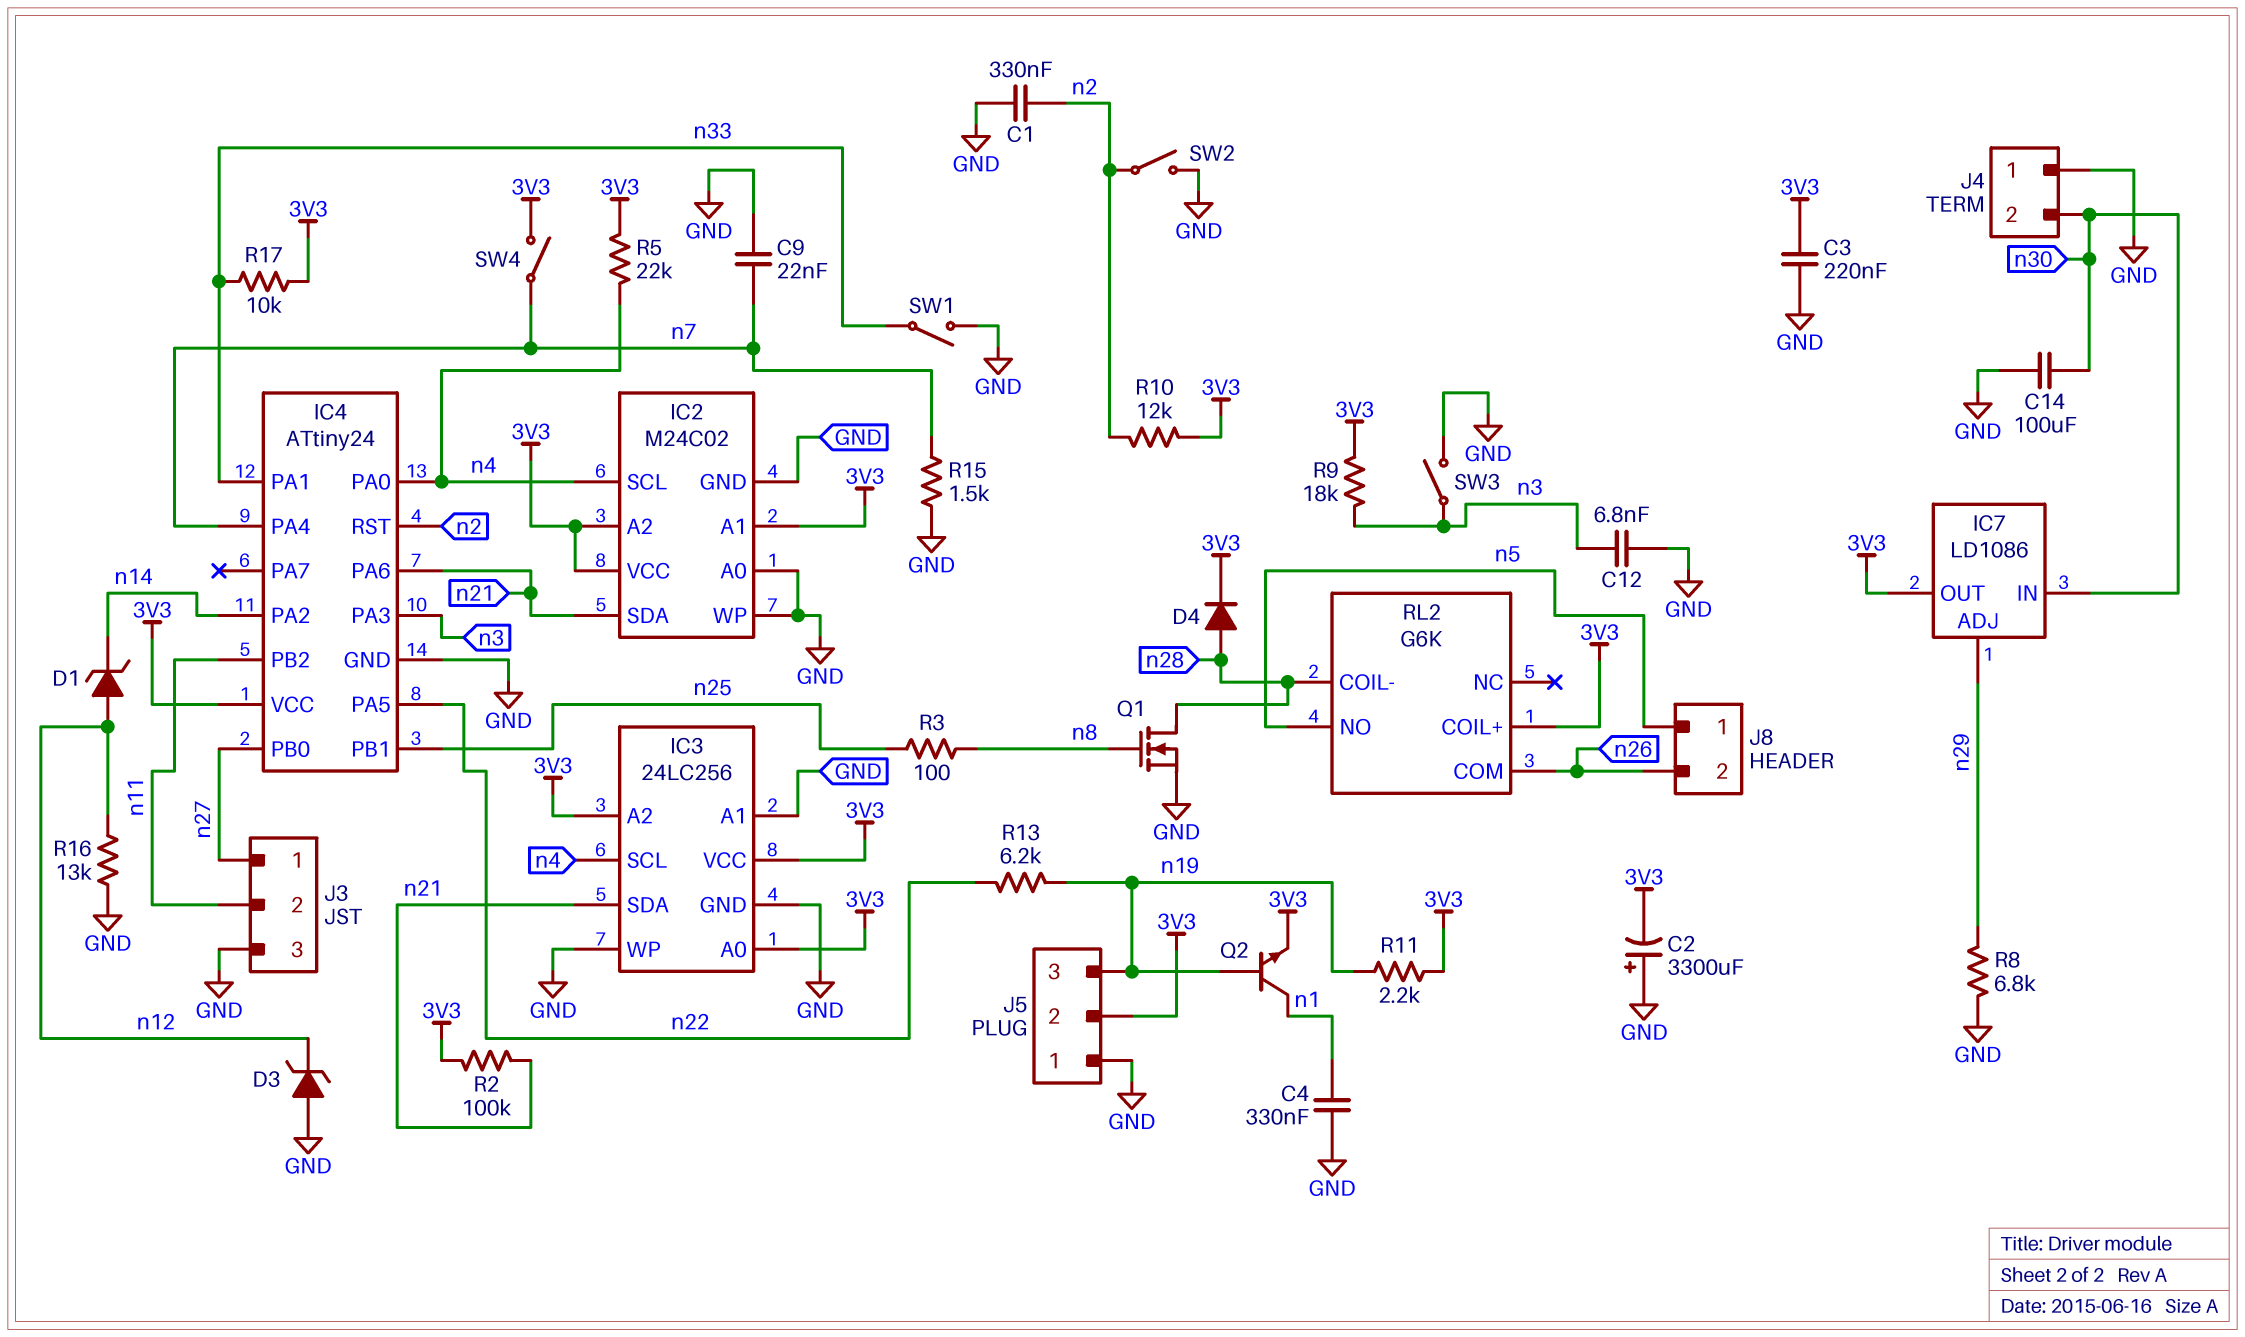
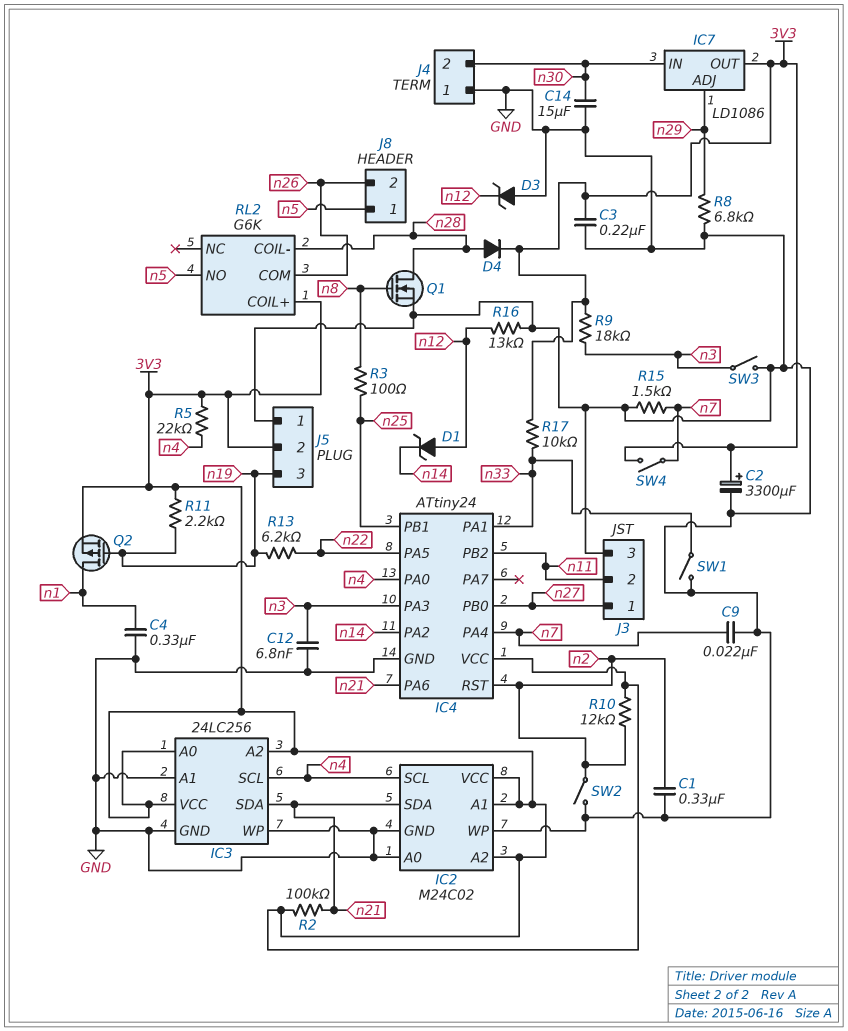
C2: 3300uF (plus GND, minus 3V3) -> 3300uF (plus 3V3, minus GND)
C14: 100uF (GND, n30) -> 15uF (GND, n30)
Q2: NPN (B n19, C n1, E 3V3) -> PMOS (G n19, D n1, S 3V3)

